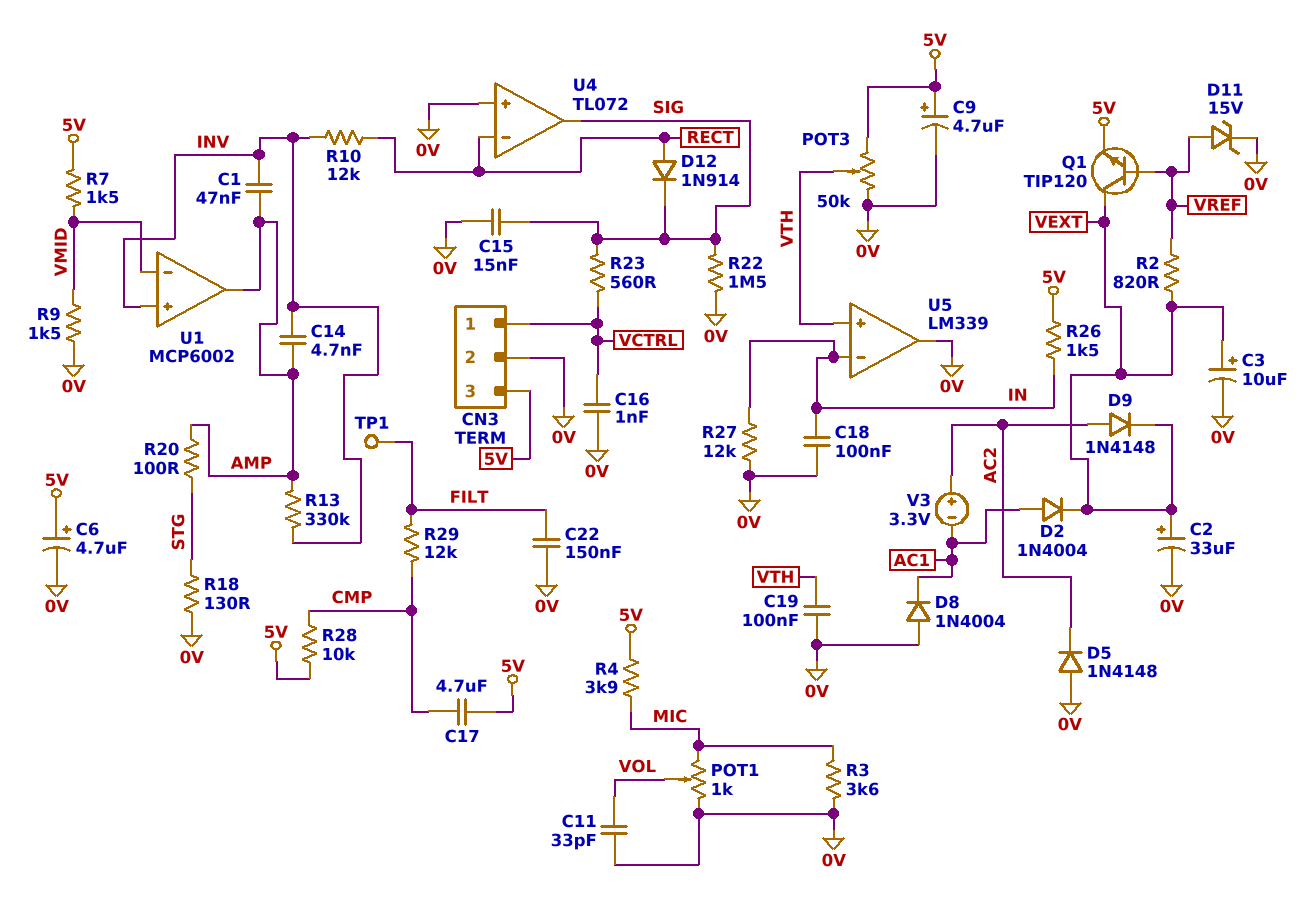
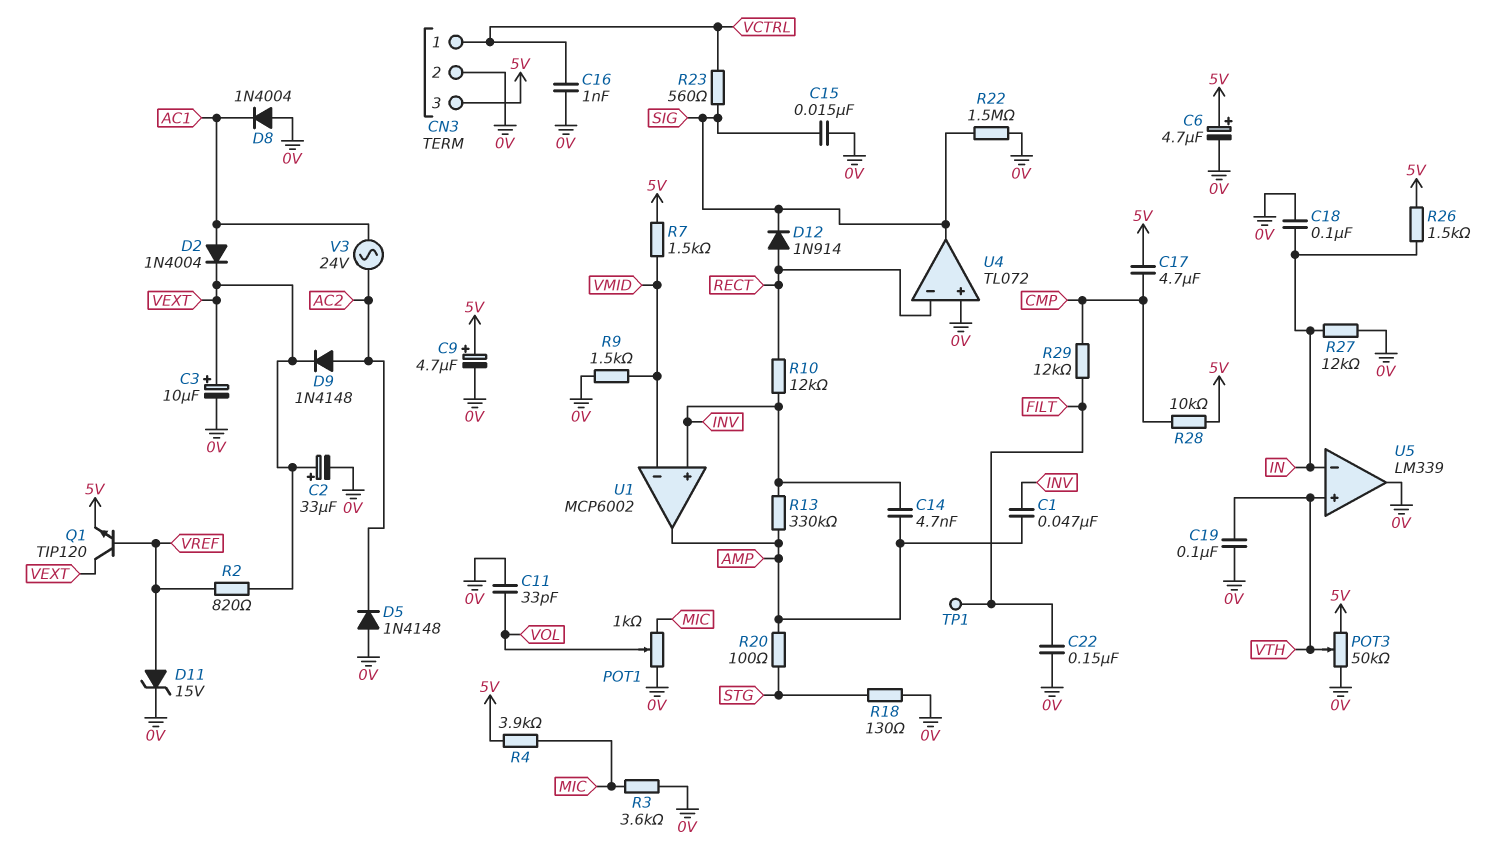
V3: 3.3V (plus AC2, minus AC1) -> AC 24V (AC1, AC2)

